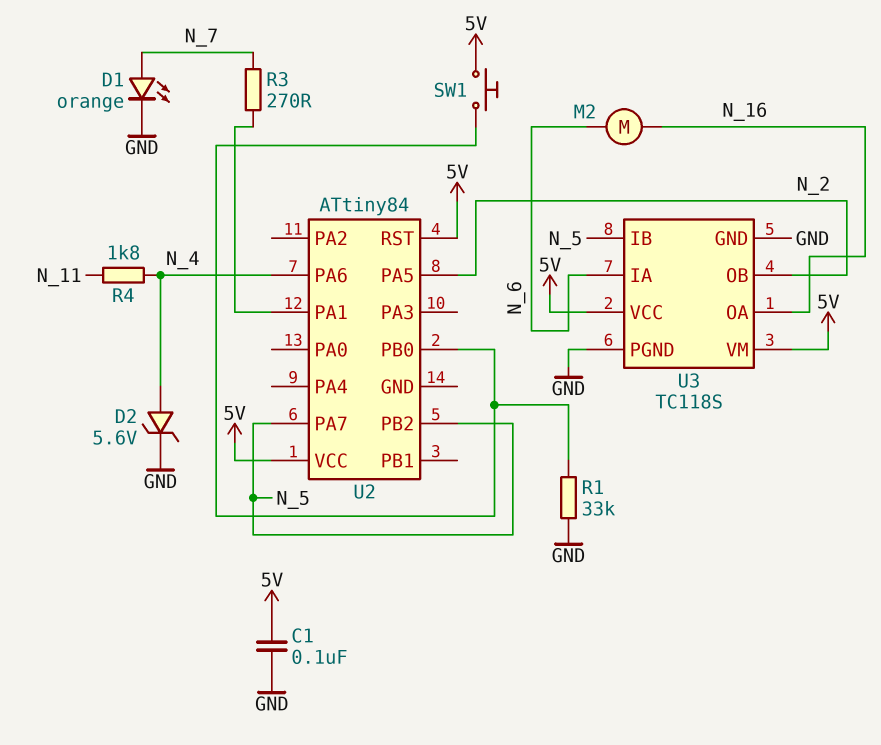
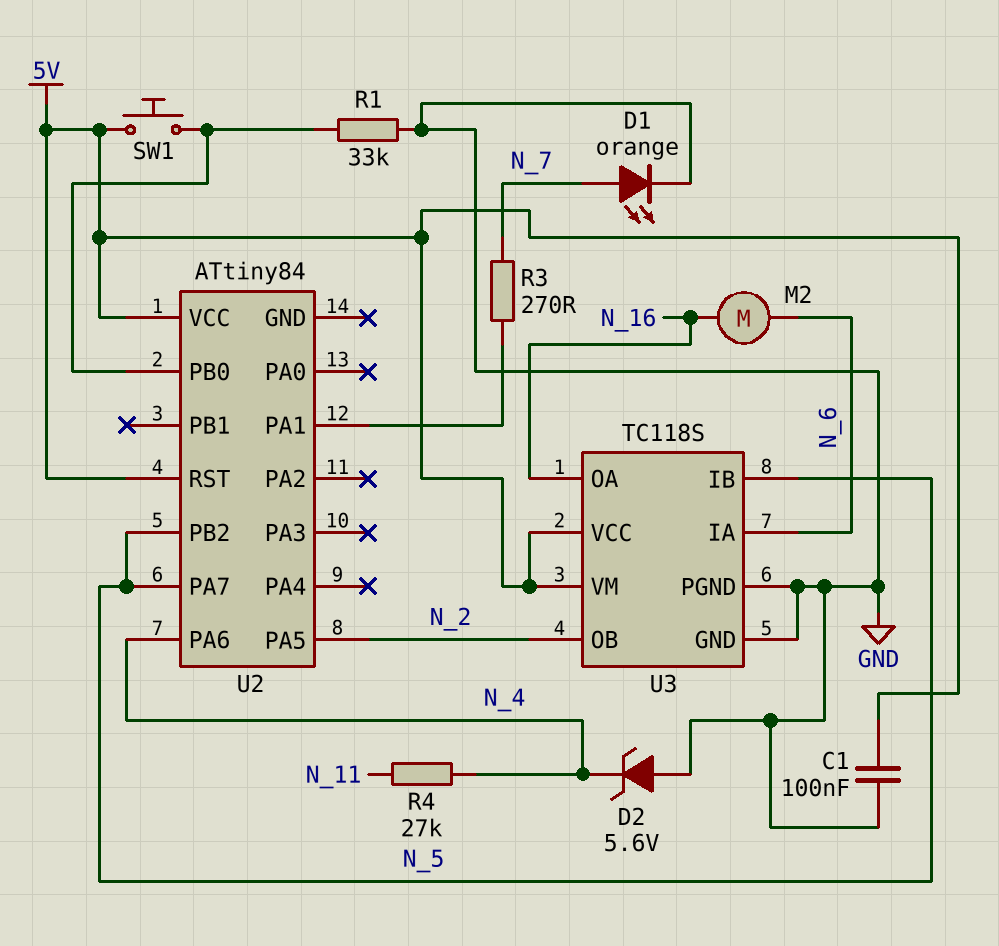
D2: zener 5.6V (A N_4, K GND) -> zener 5.6V (A GND, K N_4)
R4: 1.8k (N_4, N_11) -> 27k (N_4, N_11)

